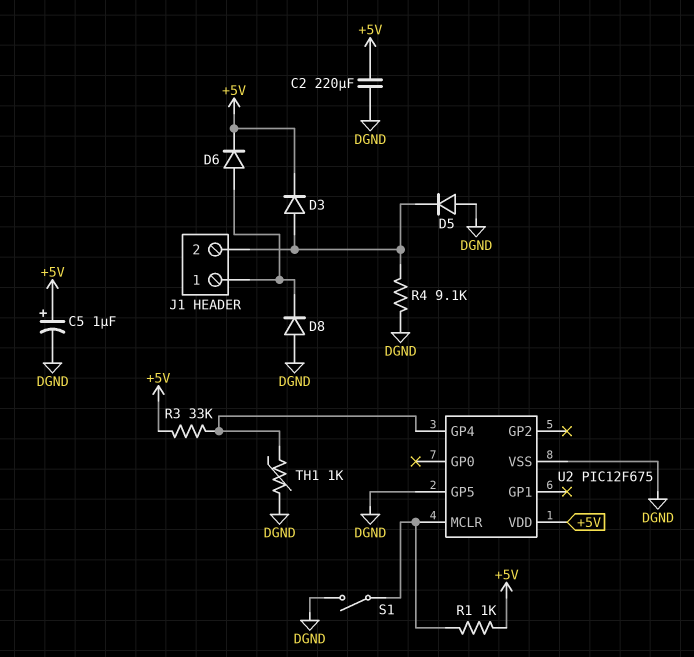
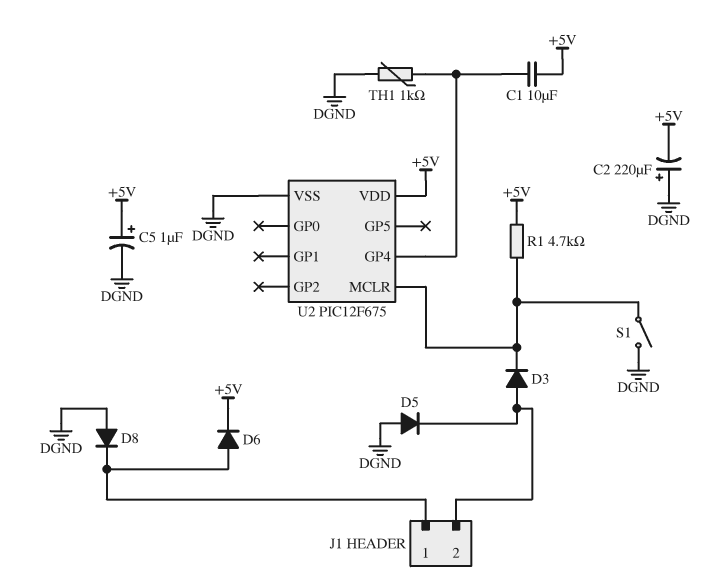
C1: none -> 10uF (+5V, U2/GP4)
C2: 220uF (+5V, DGND) -> 220uF (plus DGND, minus +5V)
D3: diode (A J1/2, K +5V) -> diode (A J1/2, K U2/MCLR)
R1: 1k (+5V, U2/MCLR) -> 4.7k (+5V, U2/MCLR)
R3: 33k (+5V, U2/GP4) -> none
R4: 9.1k (DGND, J1/2) -> none
U2 pin GP5: DGND -> none

